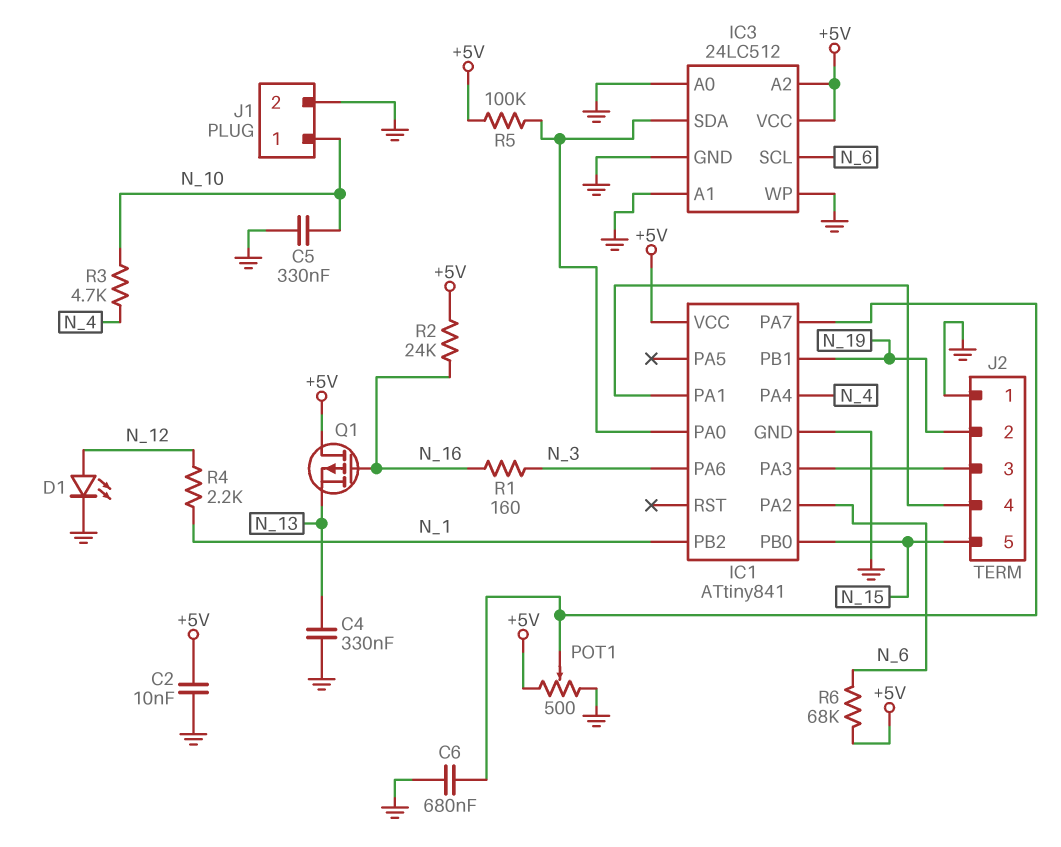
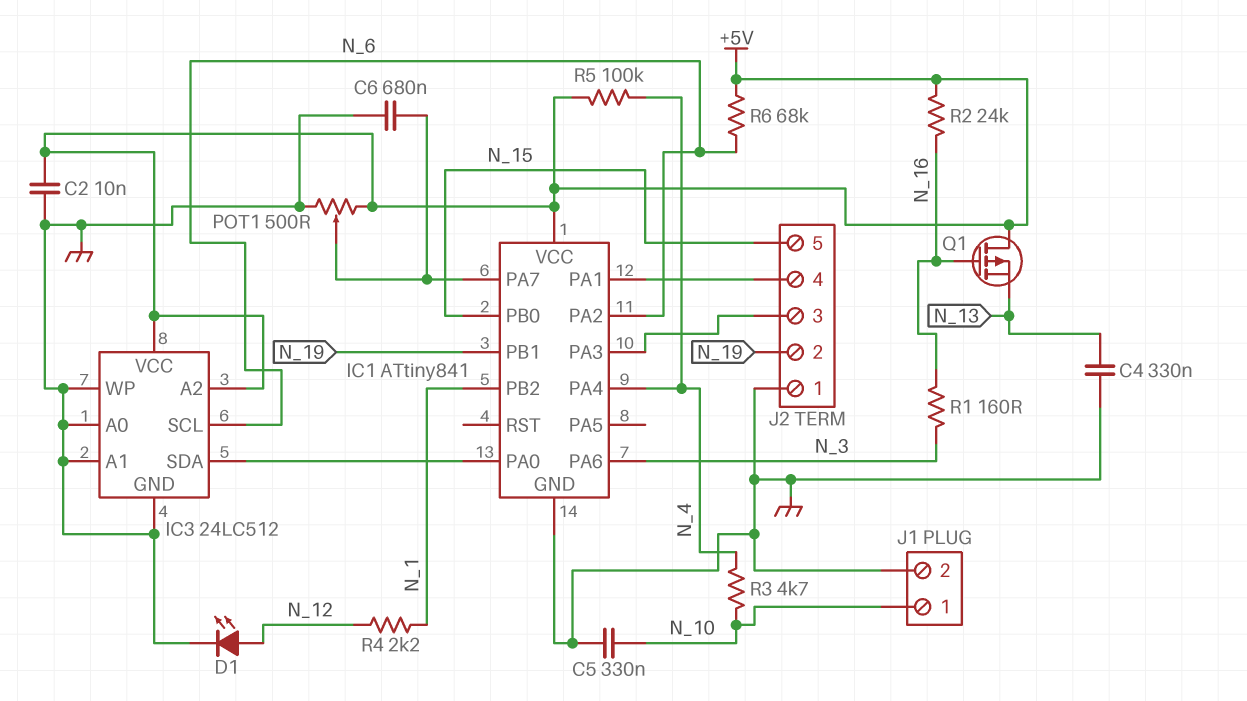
R5: 100k (+5V, IC1/PA0) -> 100k (+5V, N_4)

